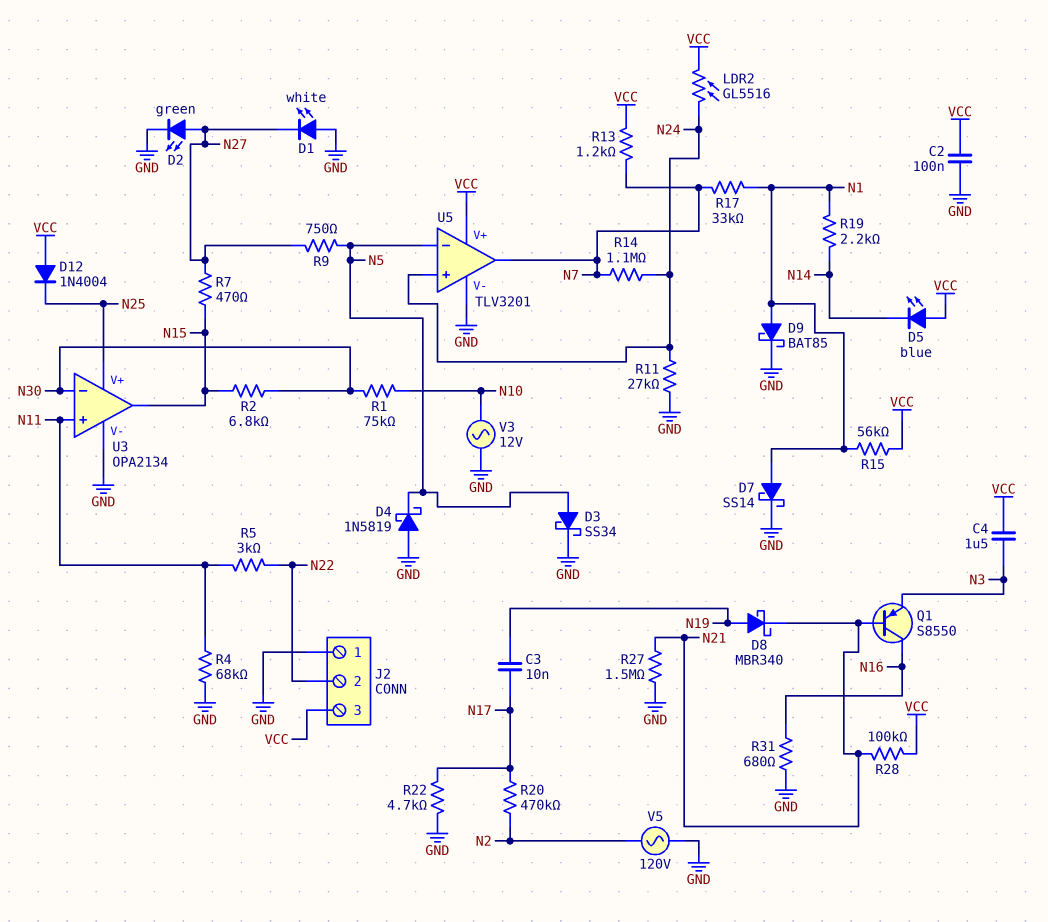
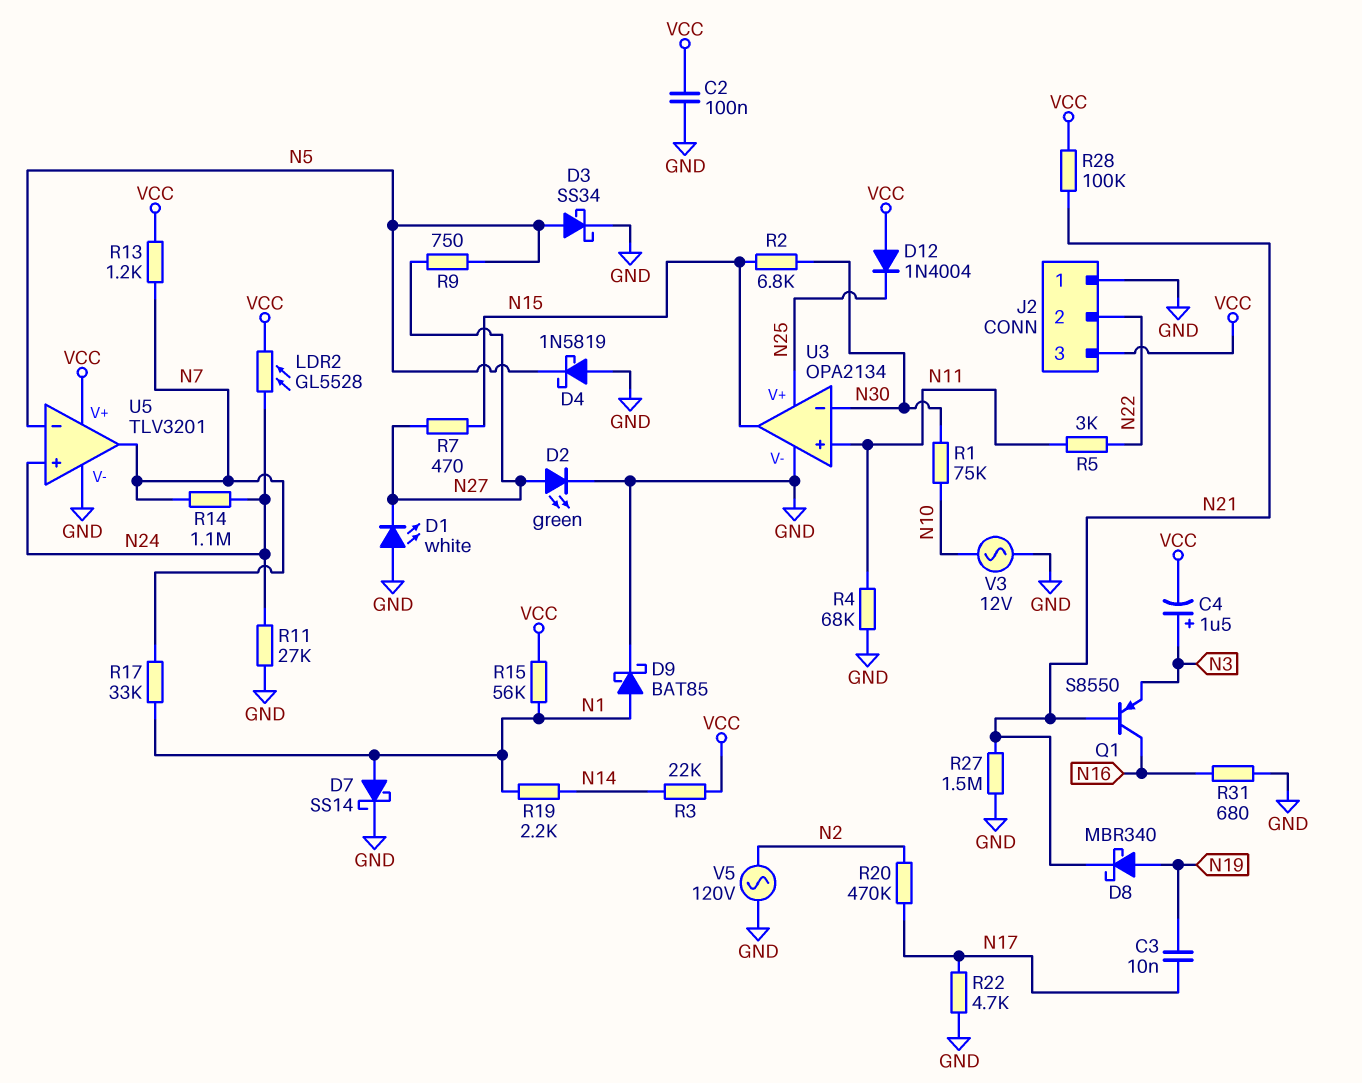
C4: 1.5uF (N3, VCC) -> 1.5uF (plus N3, minus VCC)
D5: LED blue (A VCC, K N14) -> none
LDR2: GL5516 (N24, VCC) -> GL5528 (N24, VCC)
R3: none -> 22k (N14, VCC)

